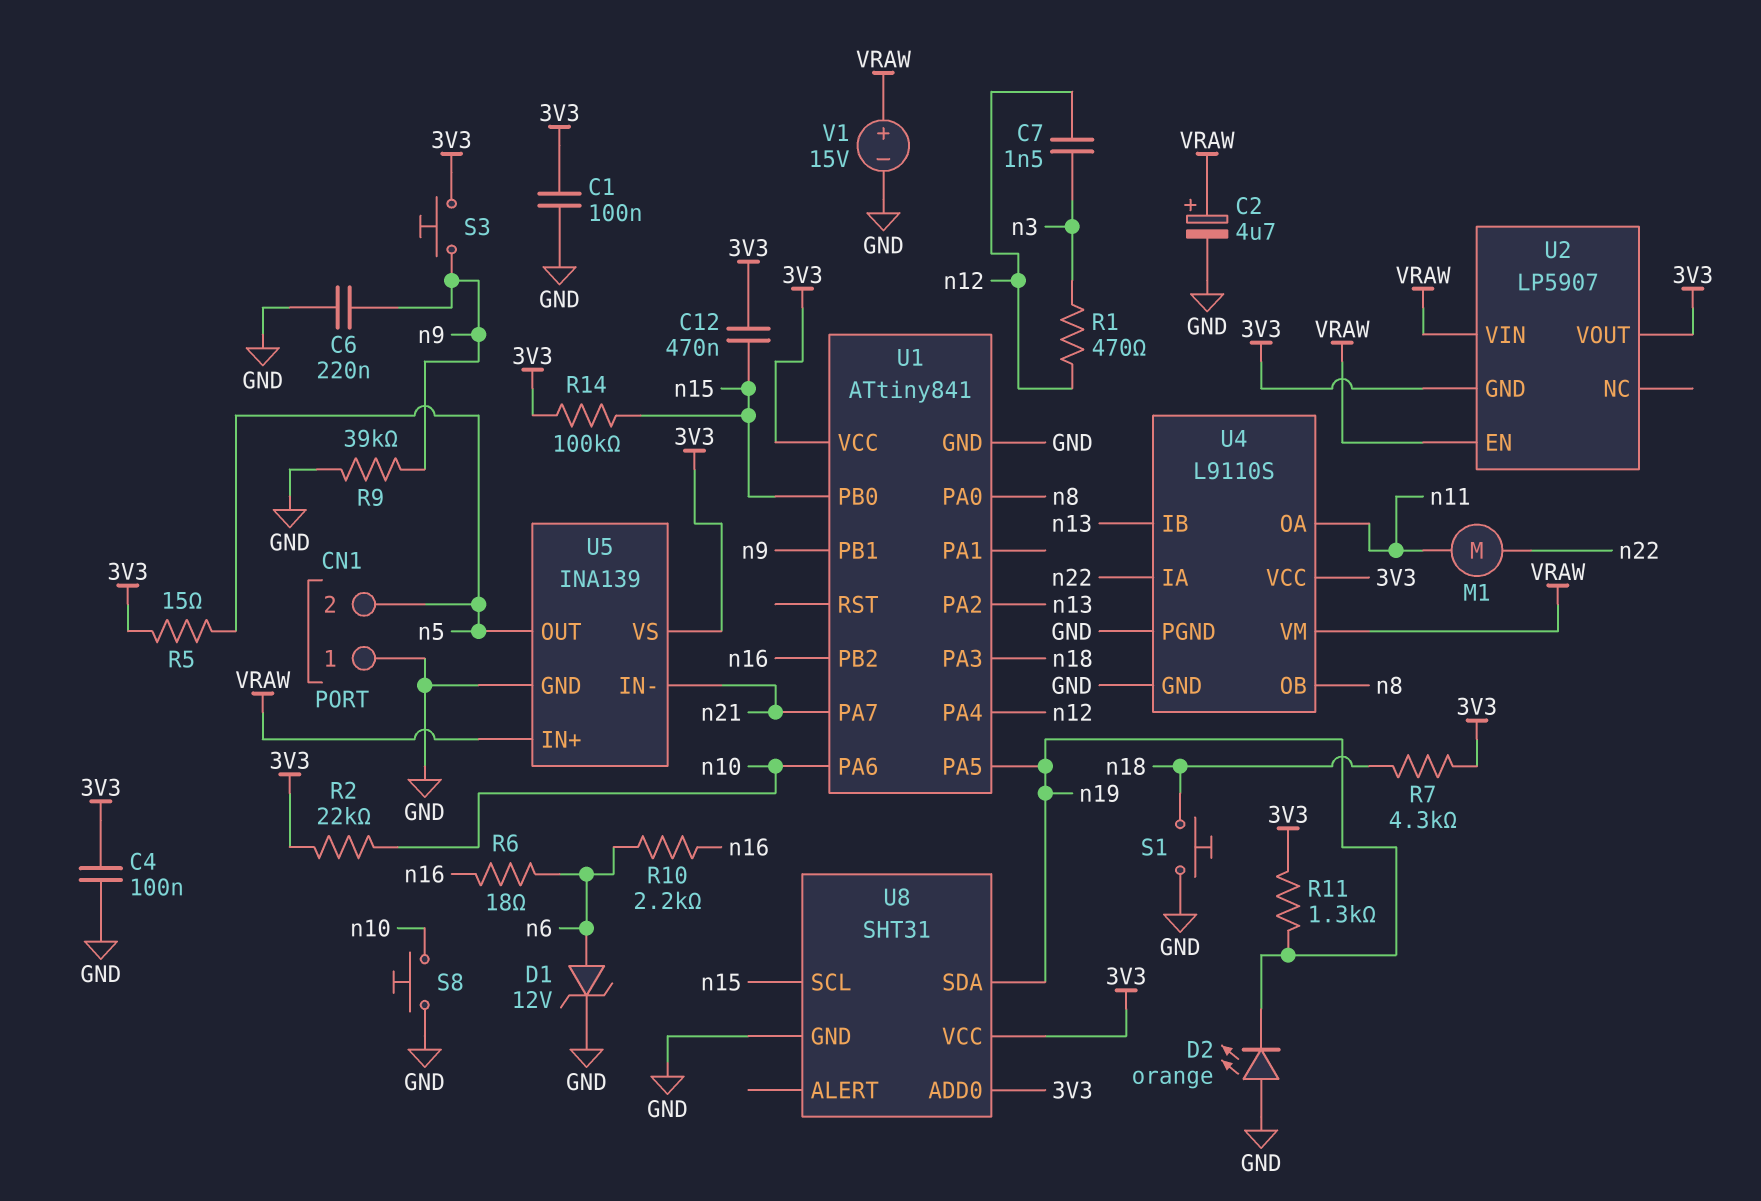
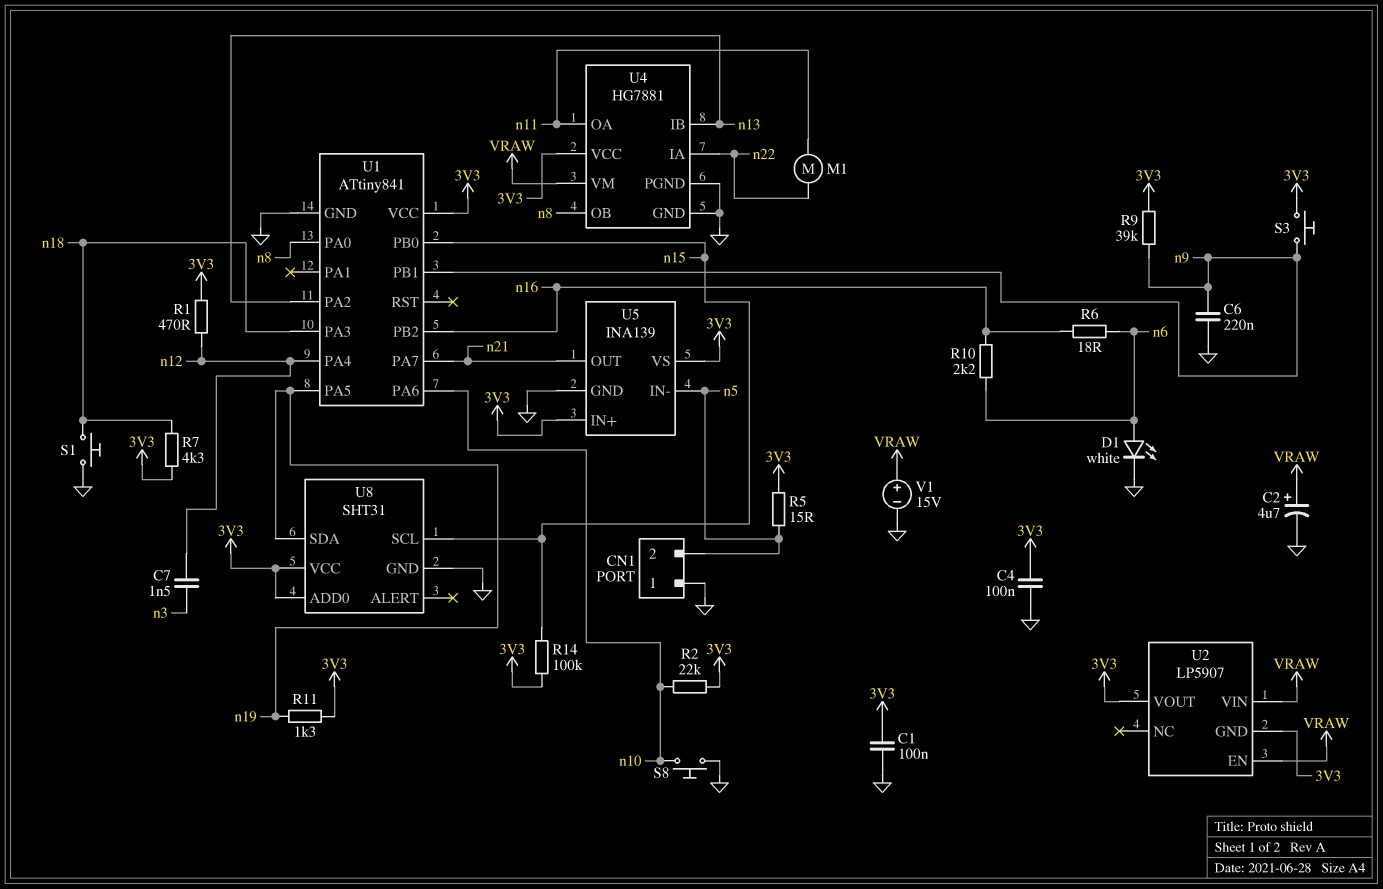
C12: 470nF (3V3, n15) -> none
D1: zener 12V (A n6, K GND) -> LED white (A n6, K GND)
D2: LED orange (A GND, K n19) -> none
R1: 470 (n3, n12) -> 470 (3V3, n12)
R9: 39k (GND, n9) -> 39k (3V3, n9)
U4: L9110S -> HG7881
U5 pin IN+: VRAW -> 3V3
U5 pin IN-: n21 -> n5
U5 pin OUT: n5 -> n21

